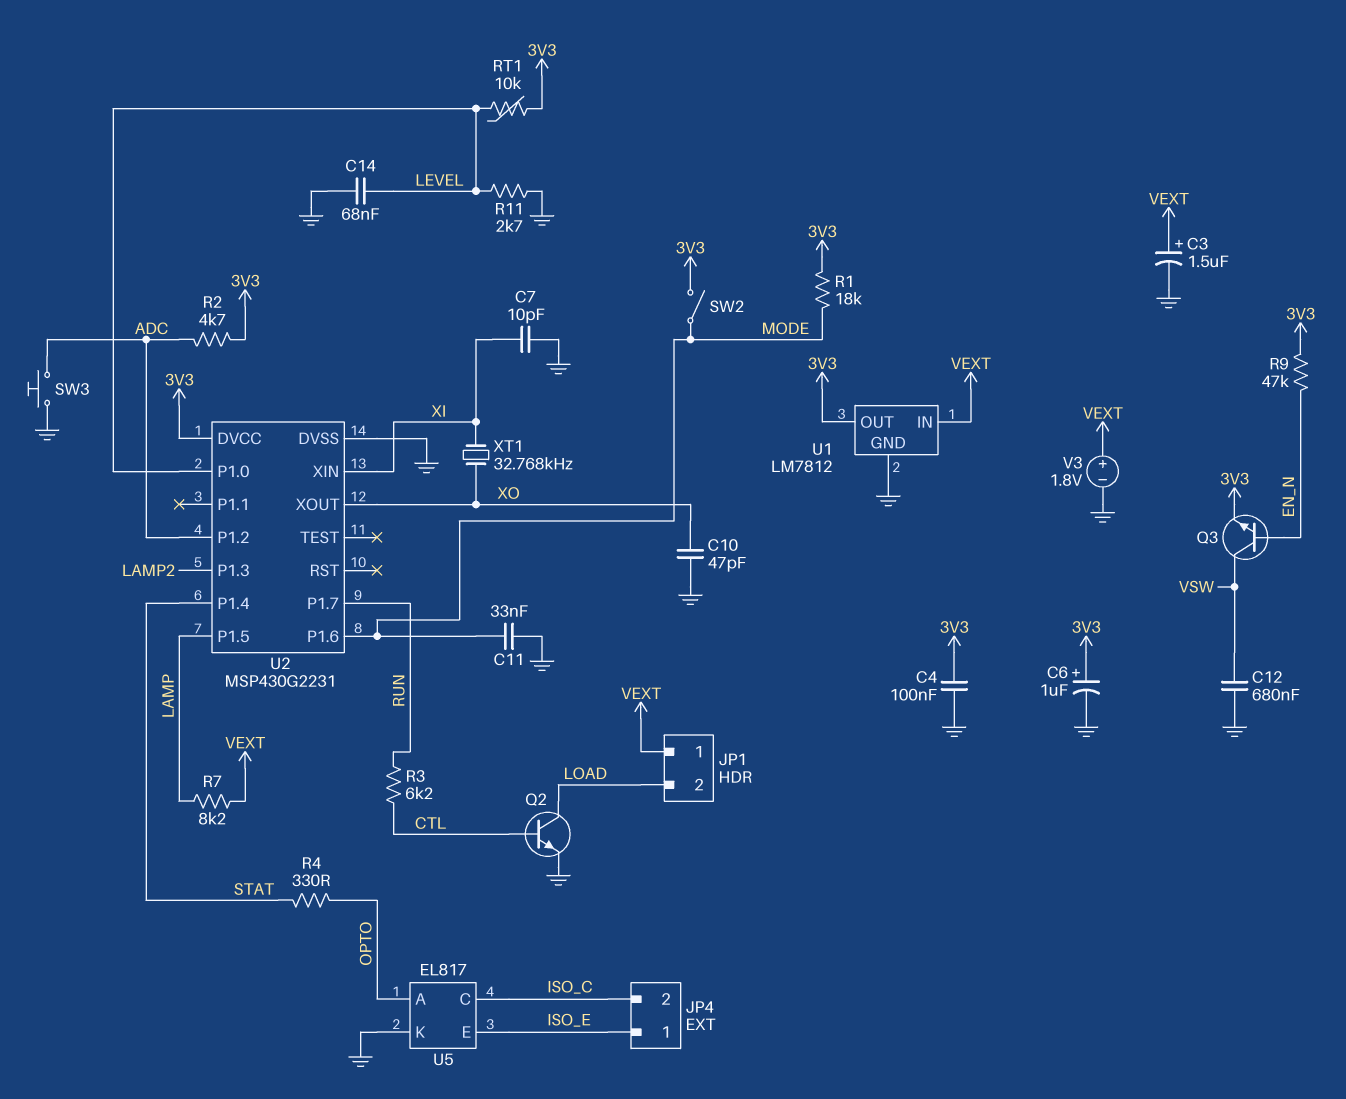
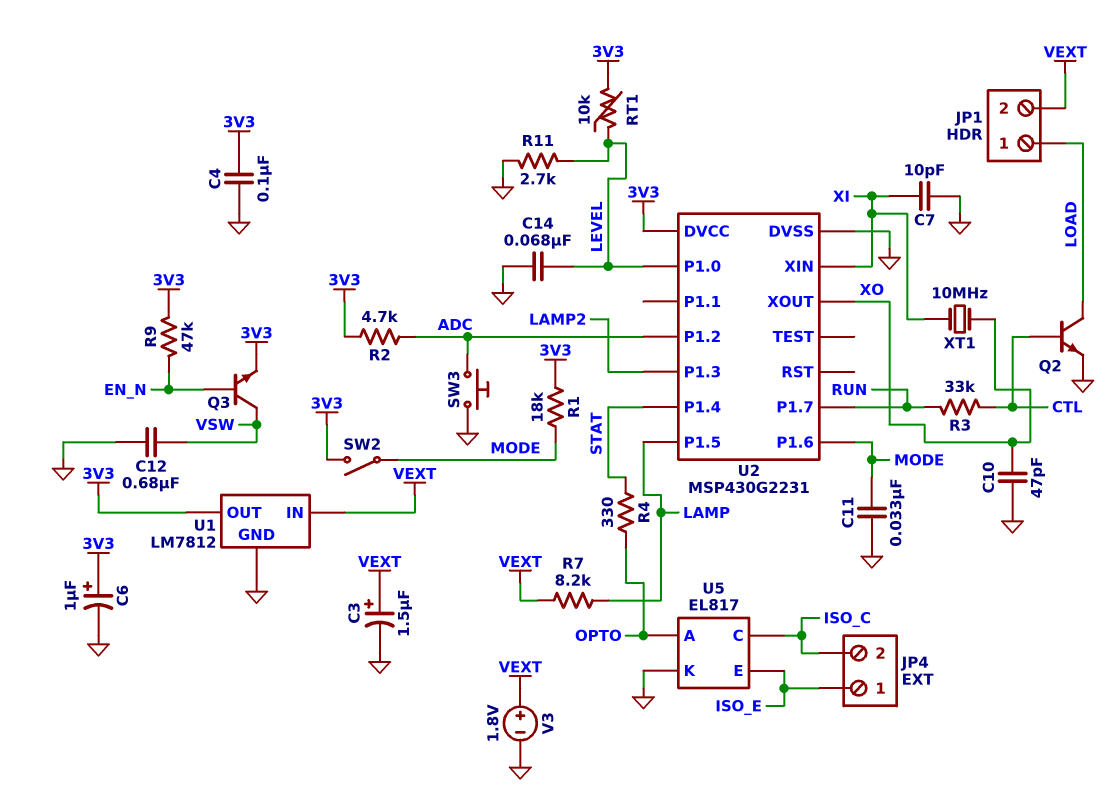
JP1 pin 1: VEXT -> LOAD
JP1 pin 2: LOAD -> VEXT
R3: 6.2k (CTL, RUN) -> 33k (CTL, RUN)
XT1: 32.768kHz (XI, XO) -> 10MHz (XI, XO)

